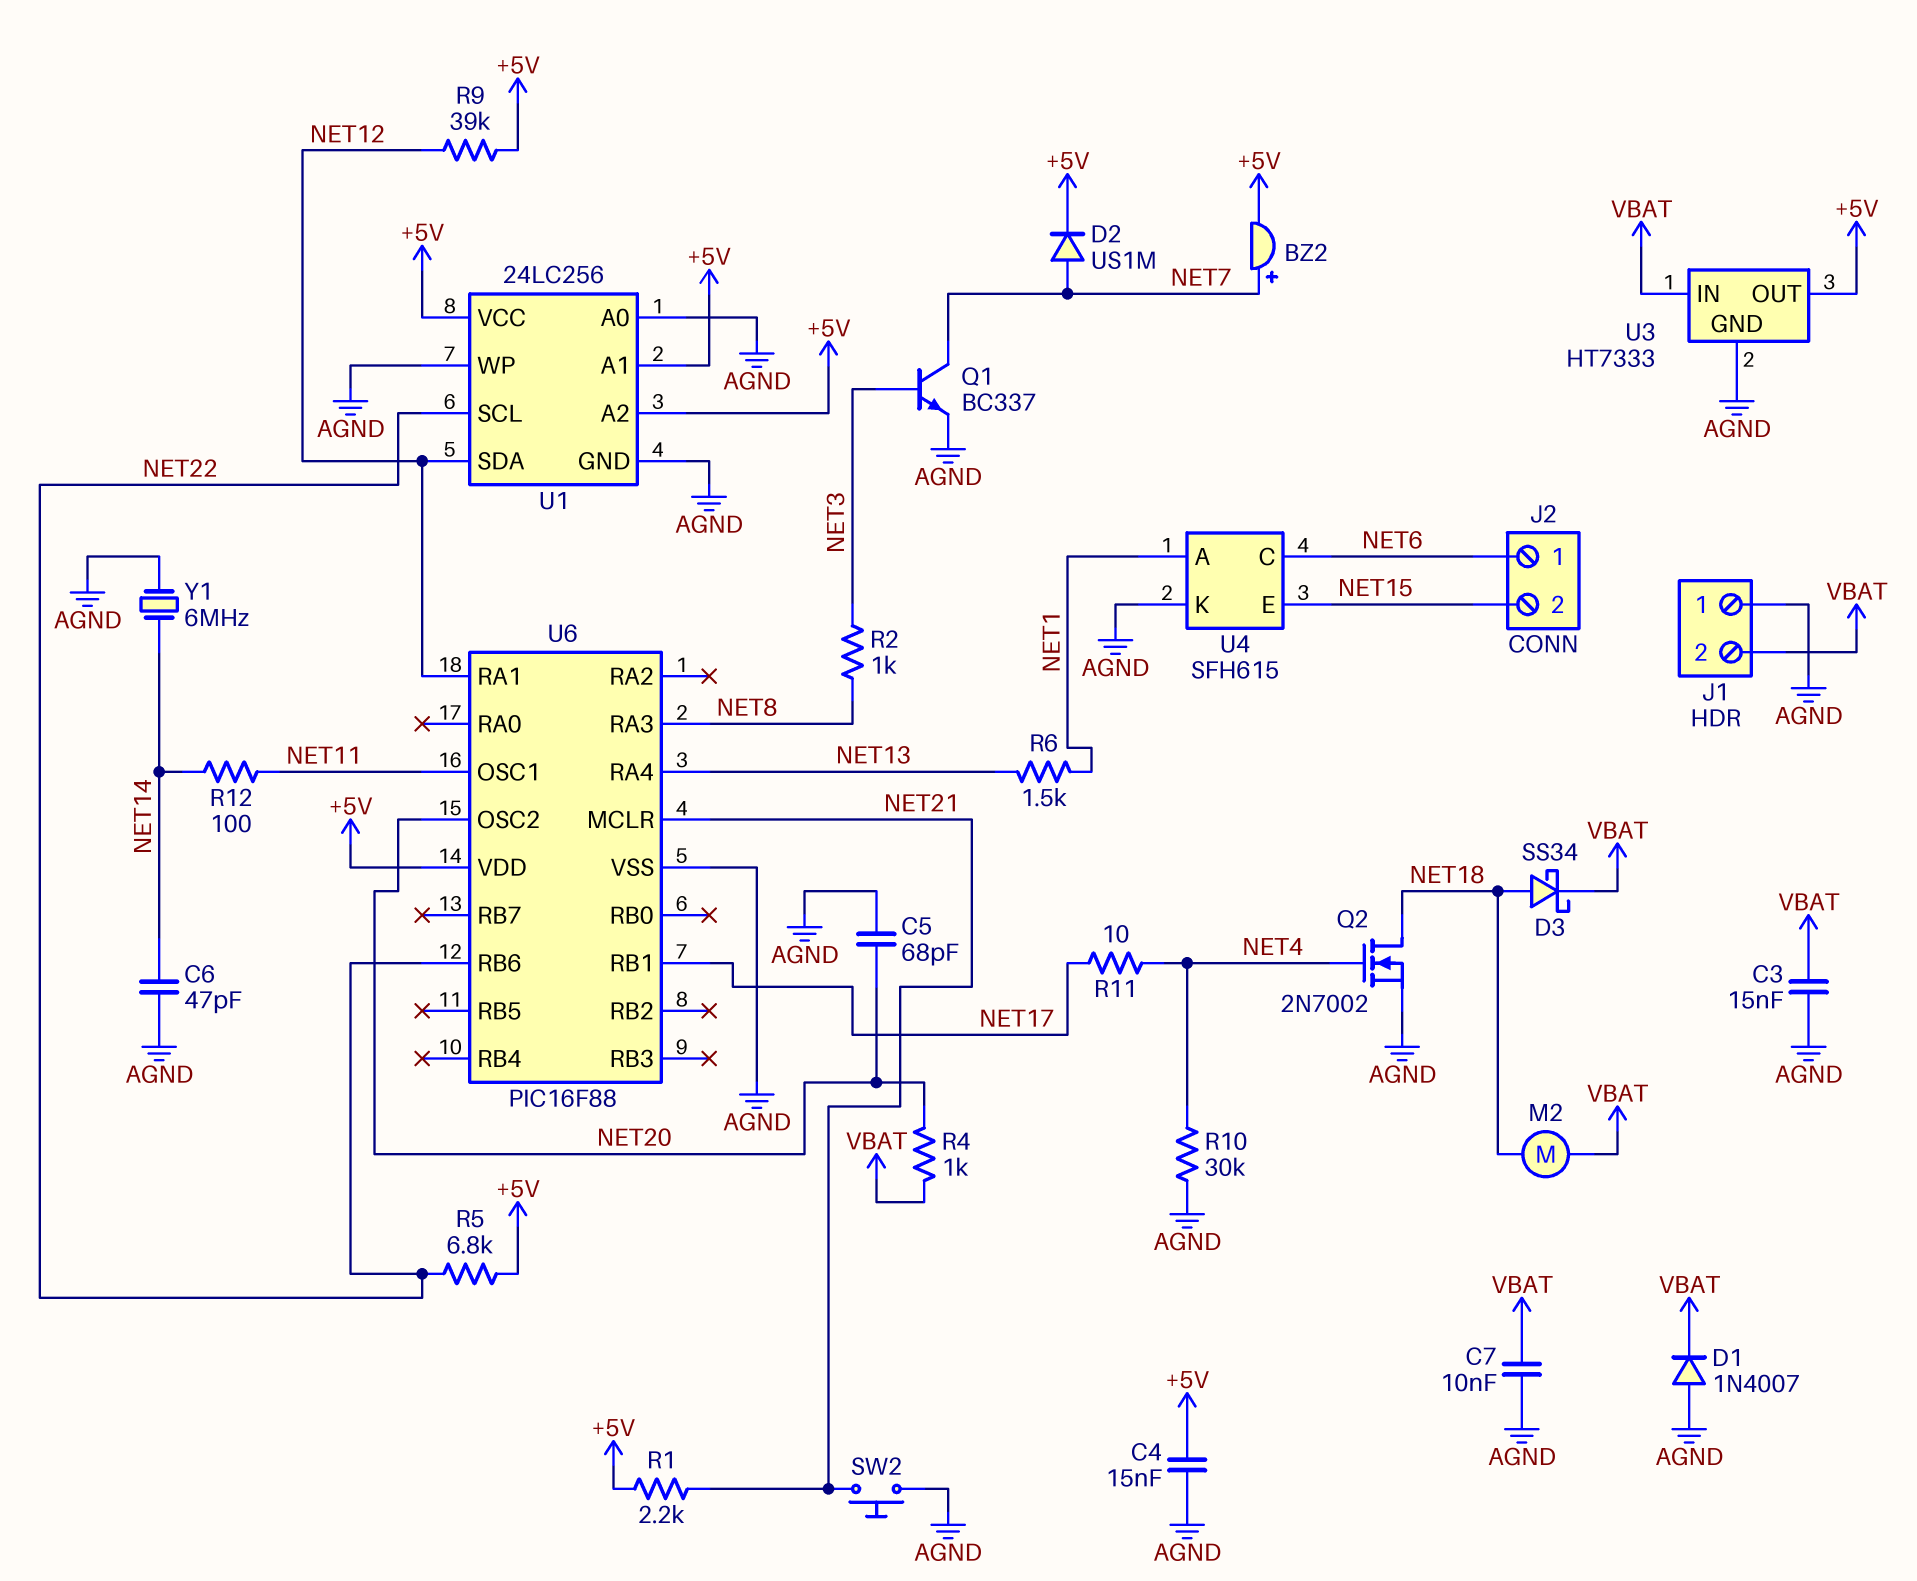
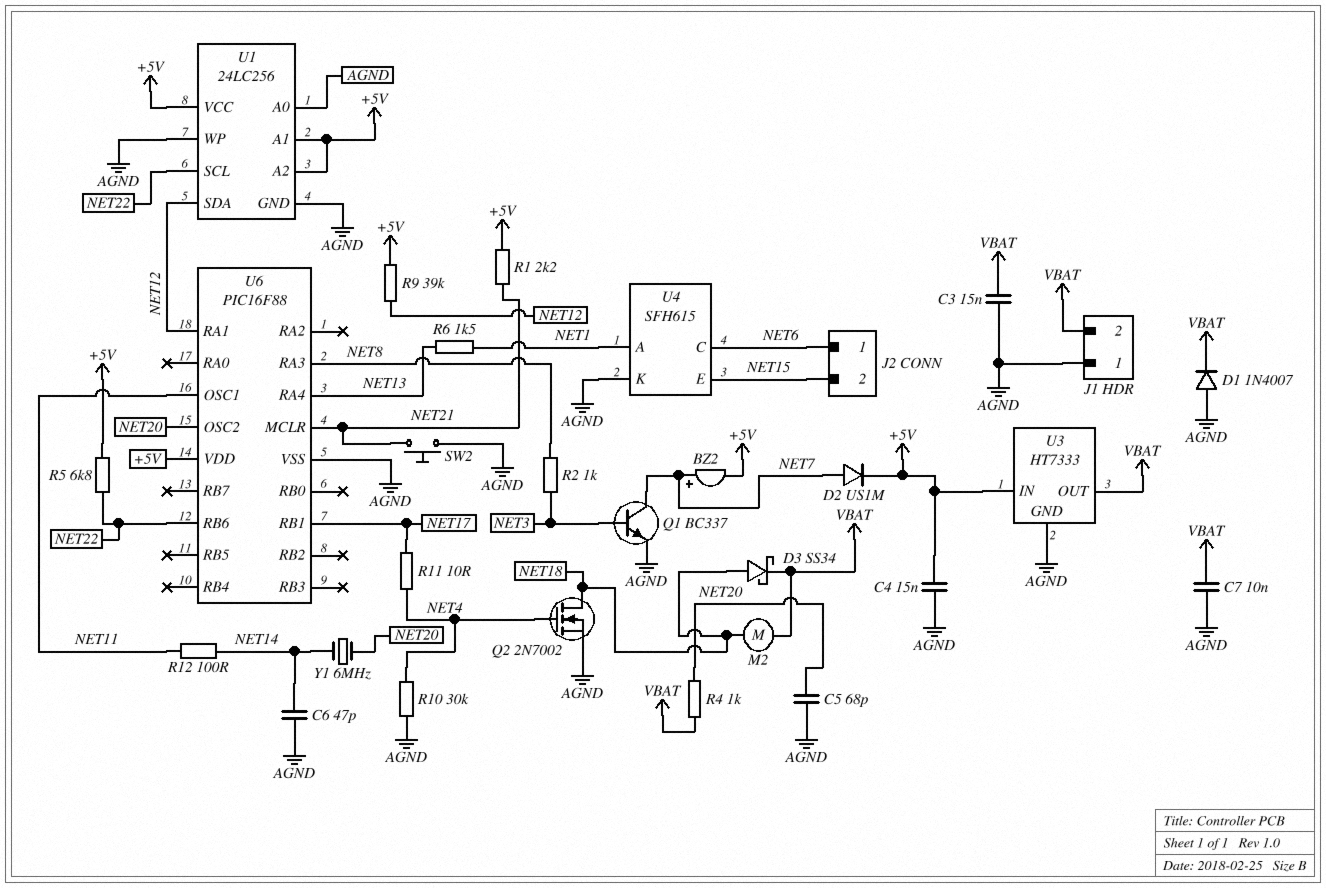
U3 pin IN: VBAT -> +5V
U3 pin OUT: +5V -> VBAT
Y1: 6MHz (AGND, NET14) -> 6MHz (NET14, NET20)

